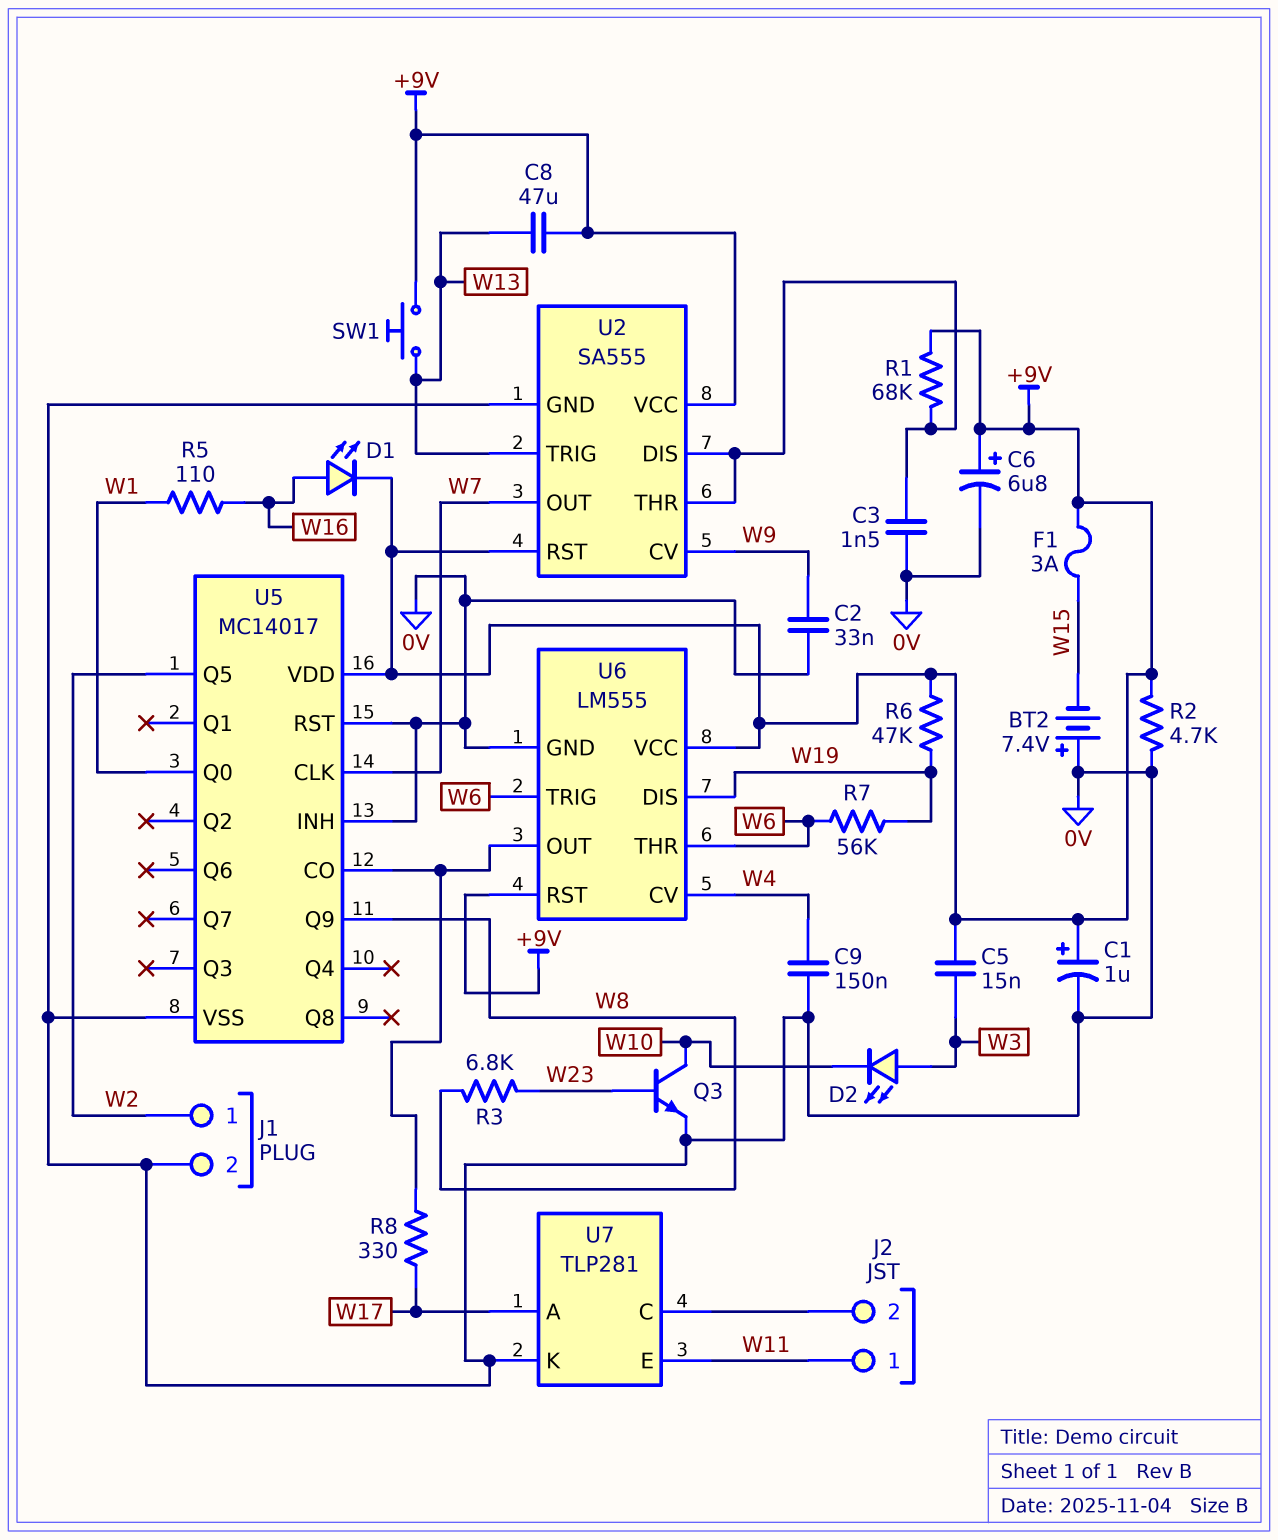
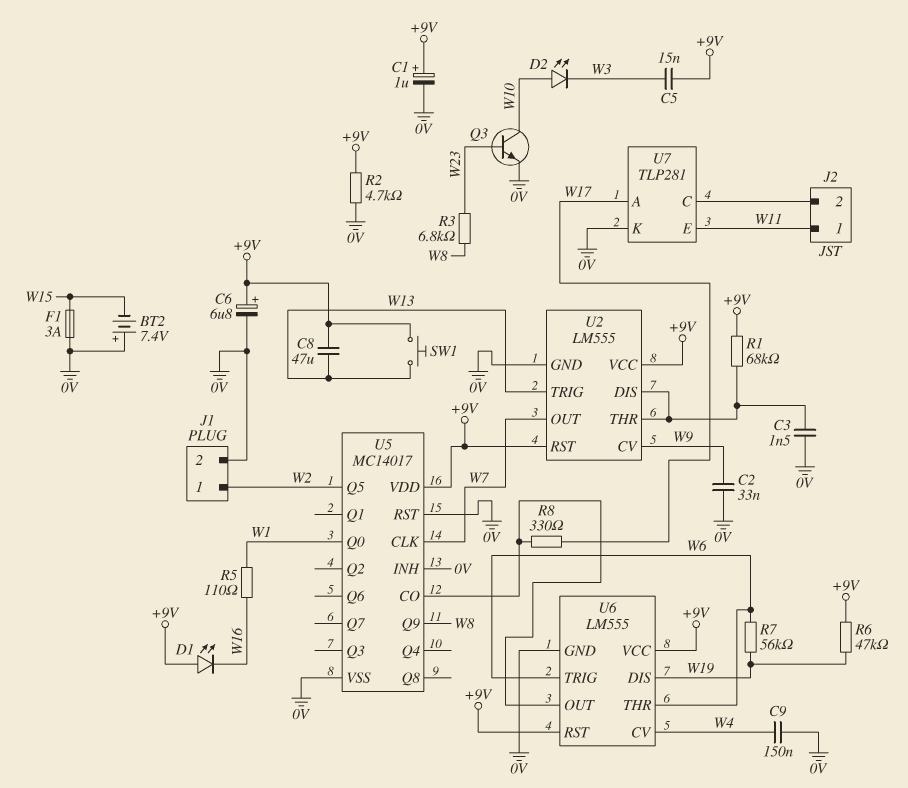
D1: LED (A W16, K +9V) -> LED (A +9V, K W16)
D2: LED (A W3, K W10) -> LED (A W10, K W3)
F1: 3A (+9V, W15) -> 3A (0V, W15)
U2: SA555 -> LM555

